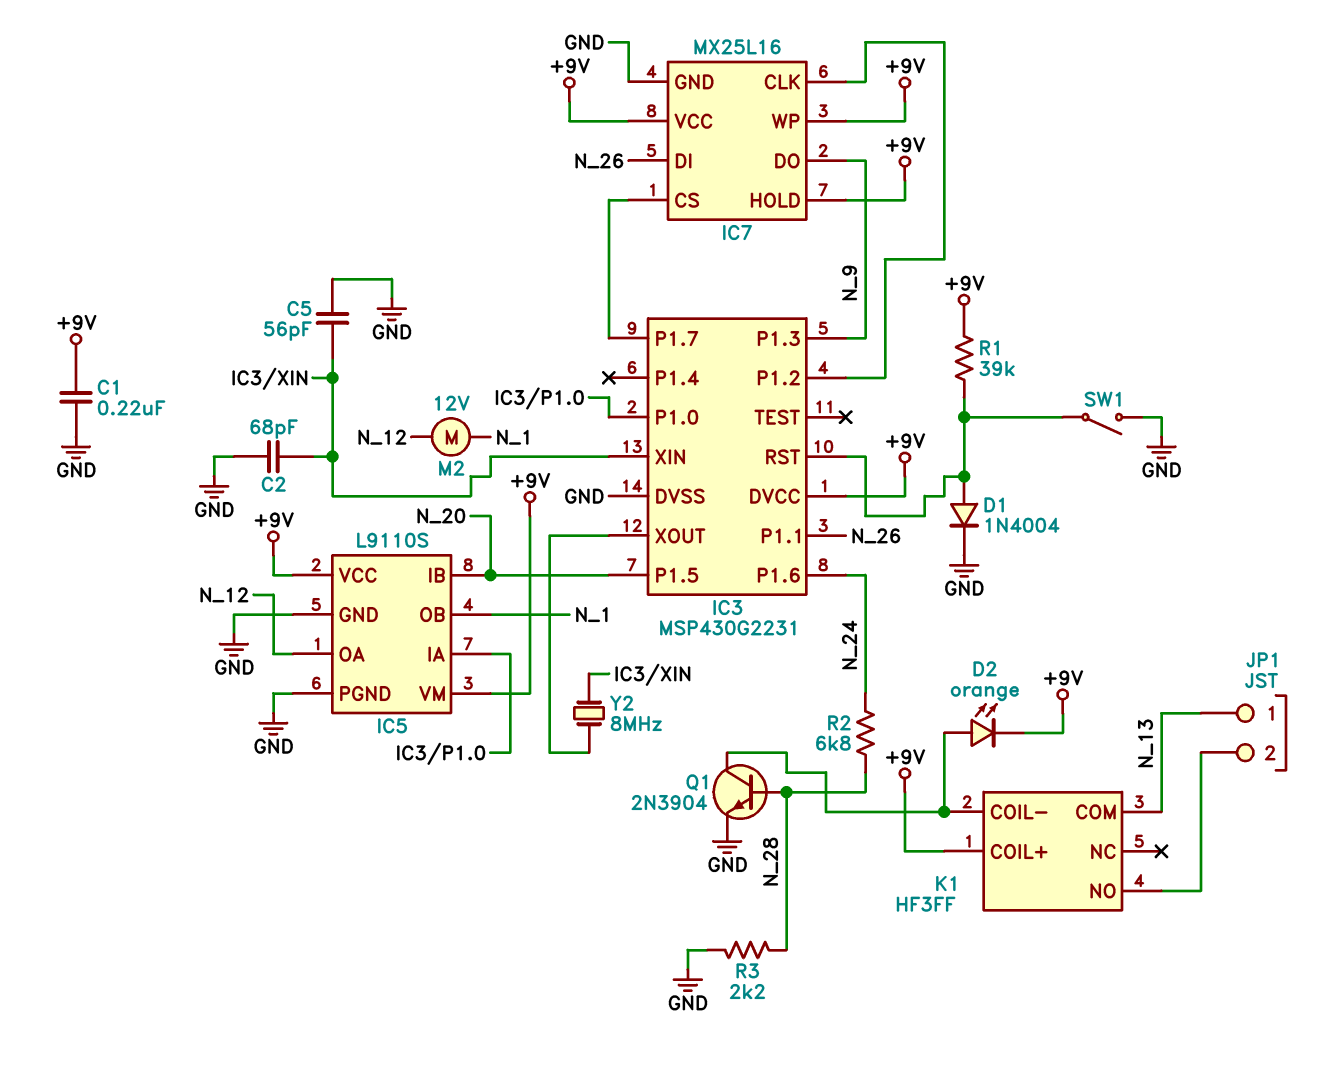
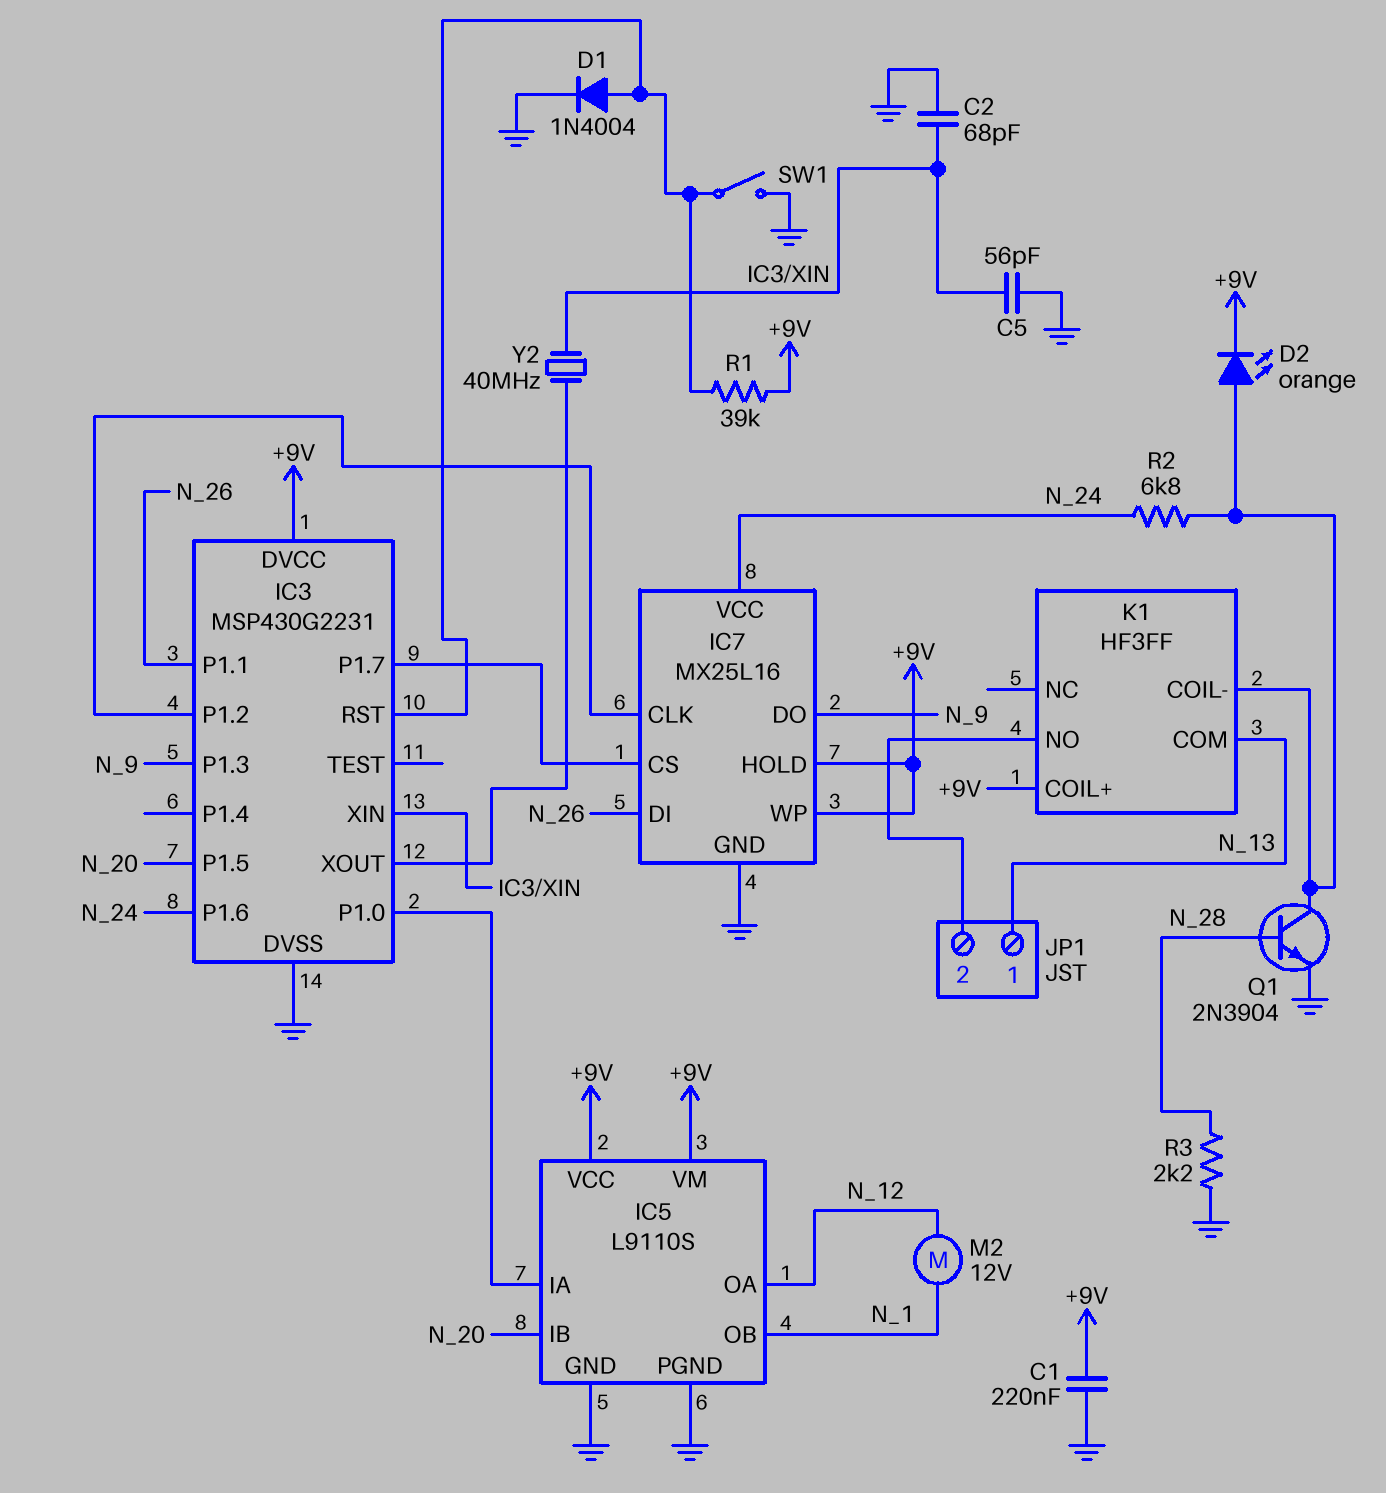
IC7 pin VCC: +9V -> N_24
R2: 6.8k (N_24, N_28) -> 6.8k (K1/COIL-, N_24)
Y2: 8MHz (IC3/XIN, IC3/XOUT) -> 40MHz (IC3/XIN, IC3/XOUT)

